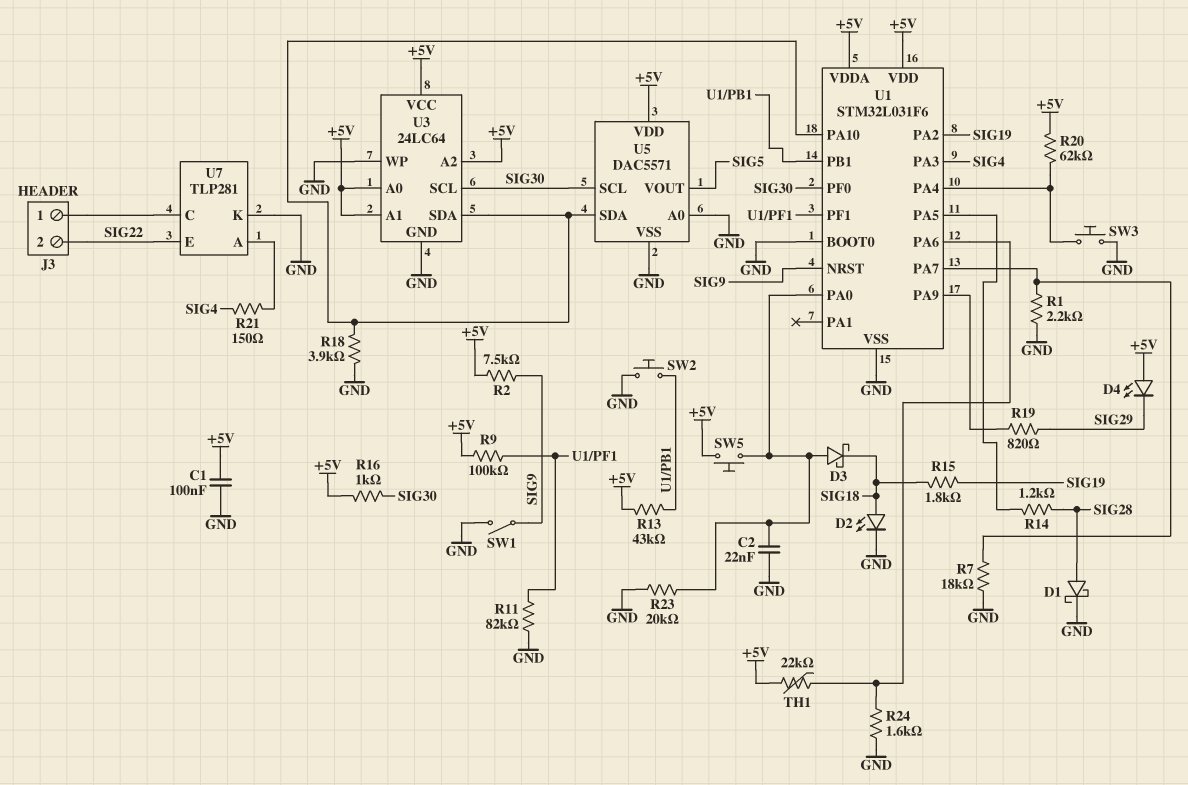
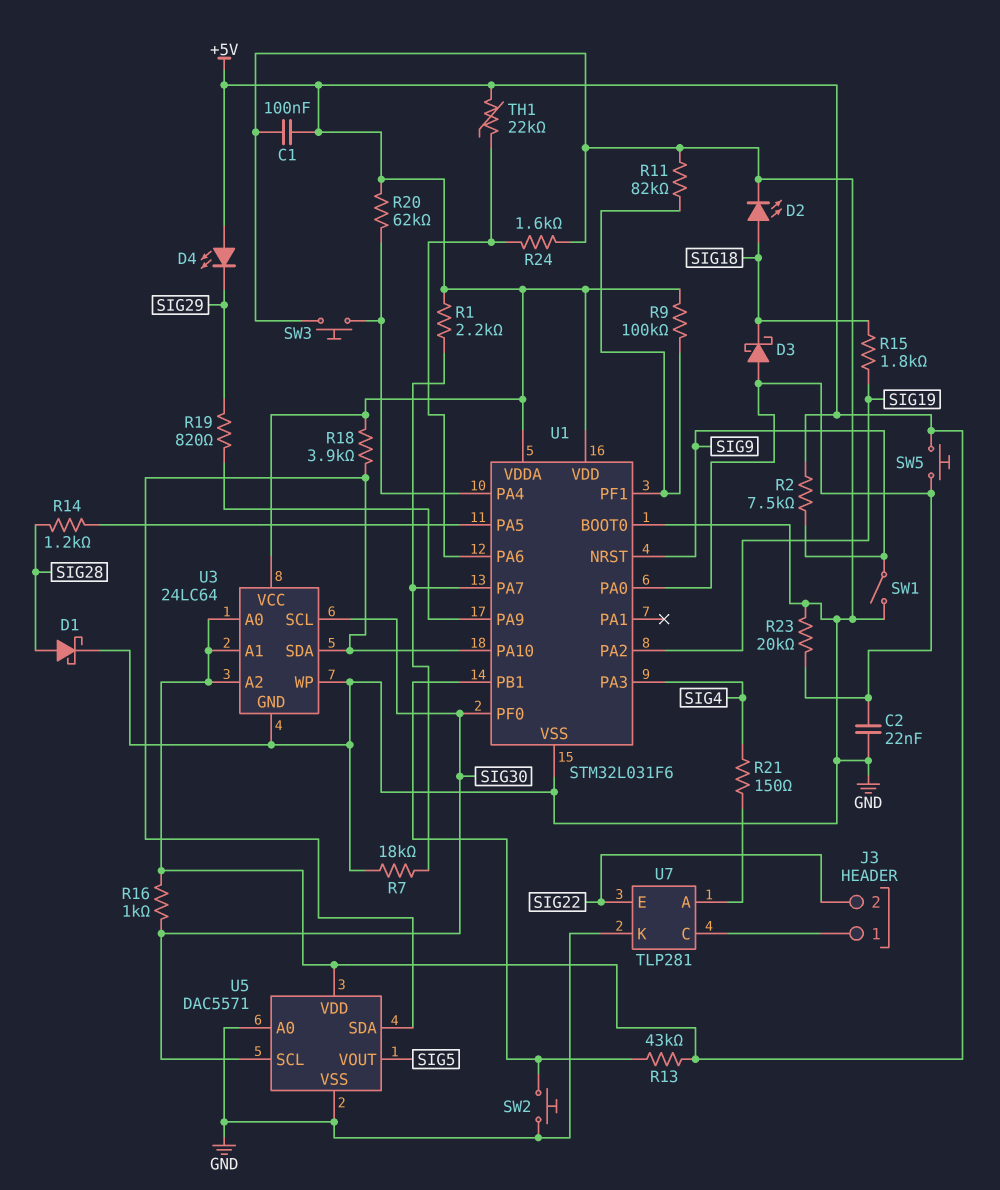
R1: 2.2k (GND, U1/PA7) -> 2.2k (+5V, U1/PA7)
R18: 3.9k (GND, U1/PA10) -> 3.9k (+5V, U1/PA10)

